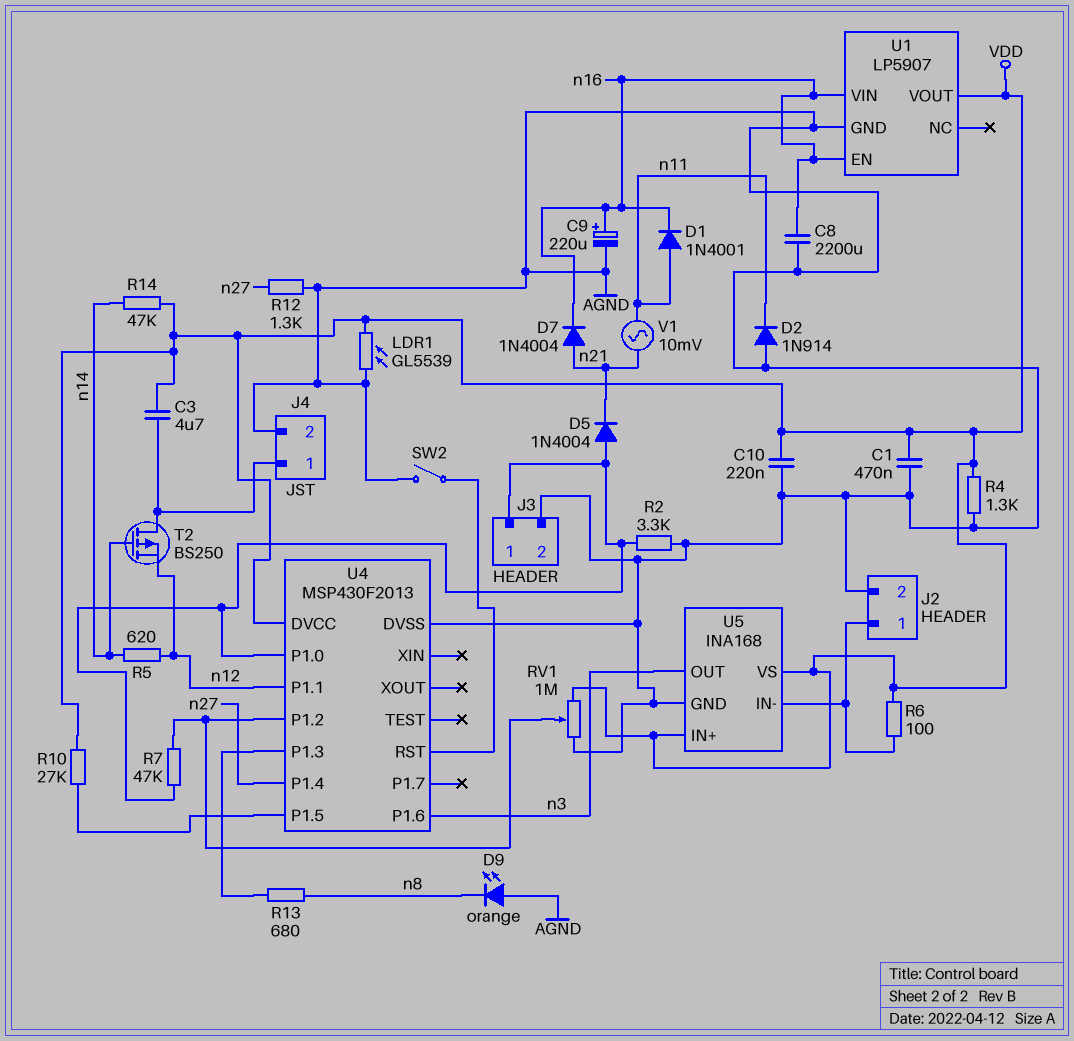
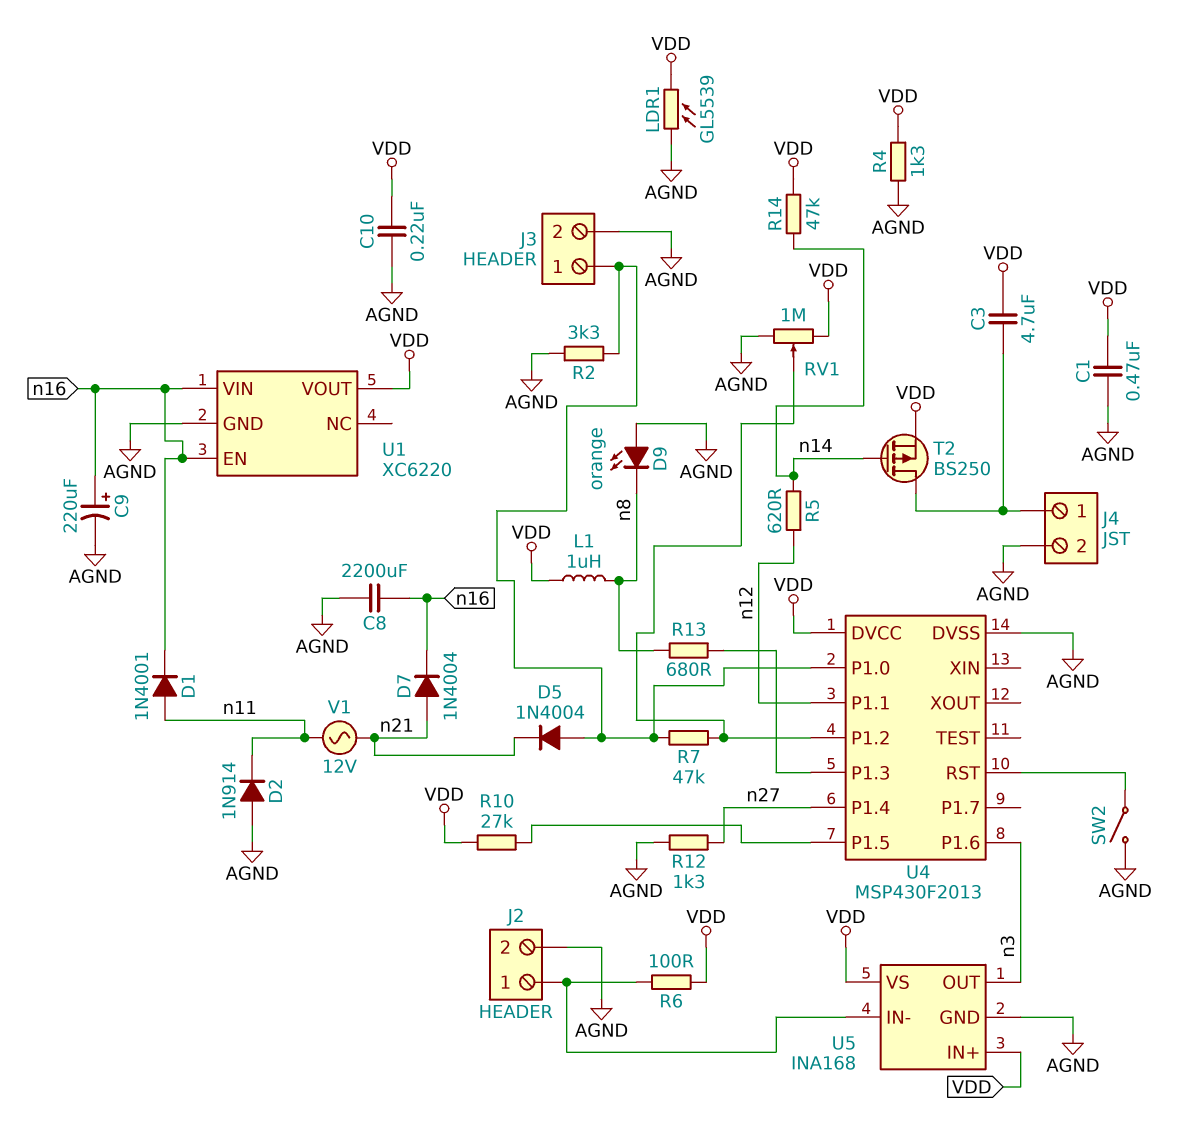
L1: none -> 1uH (VDD, n8)
T2: PMOS BS250 (G n14, D J4/1, S n12) -> PMOS BS250 (G n14, D J4/1, S VDD)
U1: LP5907 -> XC6220
V1: AC 10mV (n11, n21) -> AC 12V (n11, n21)

